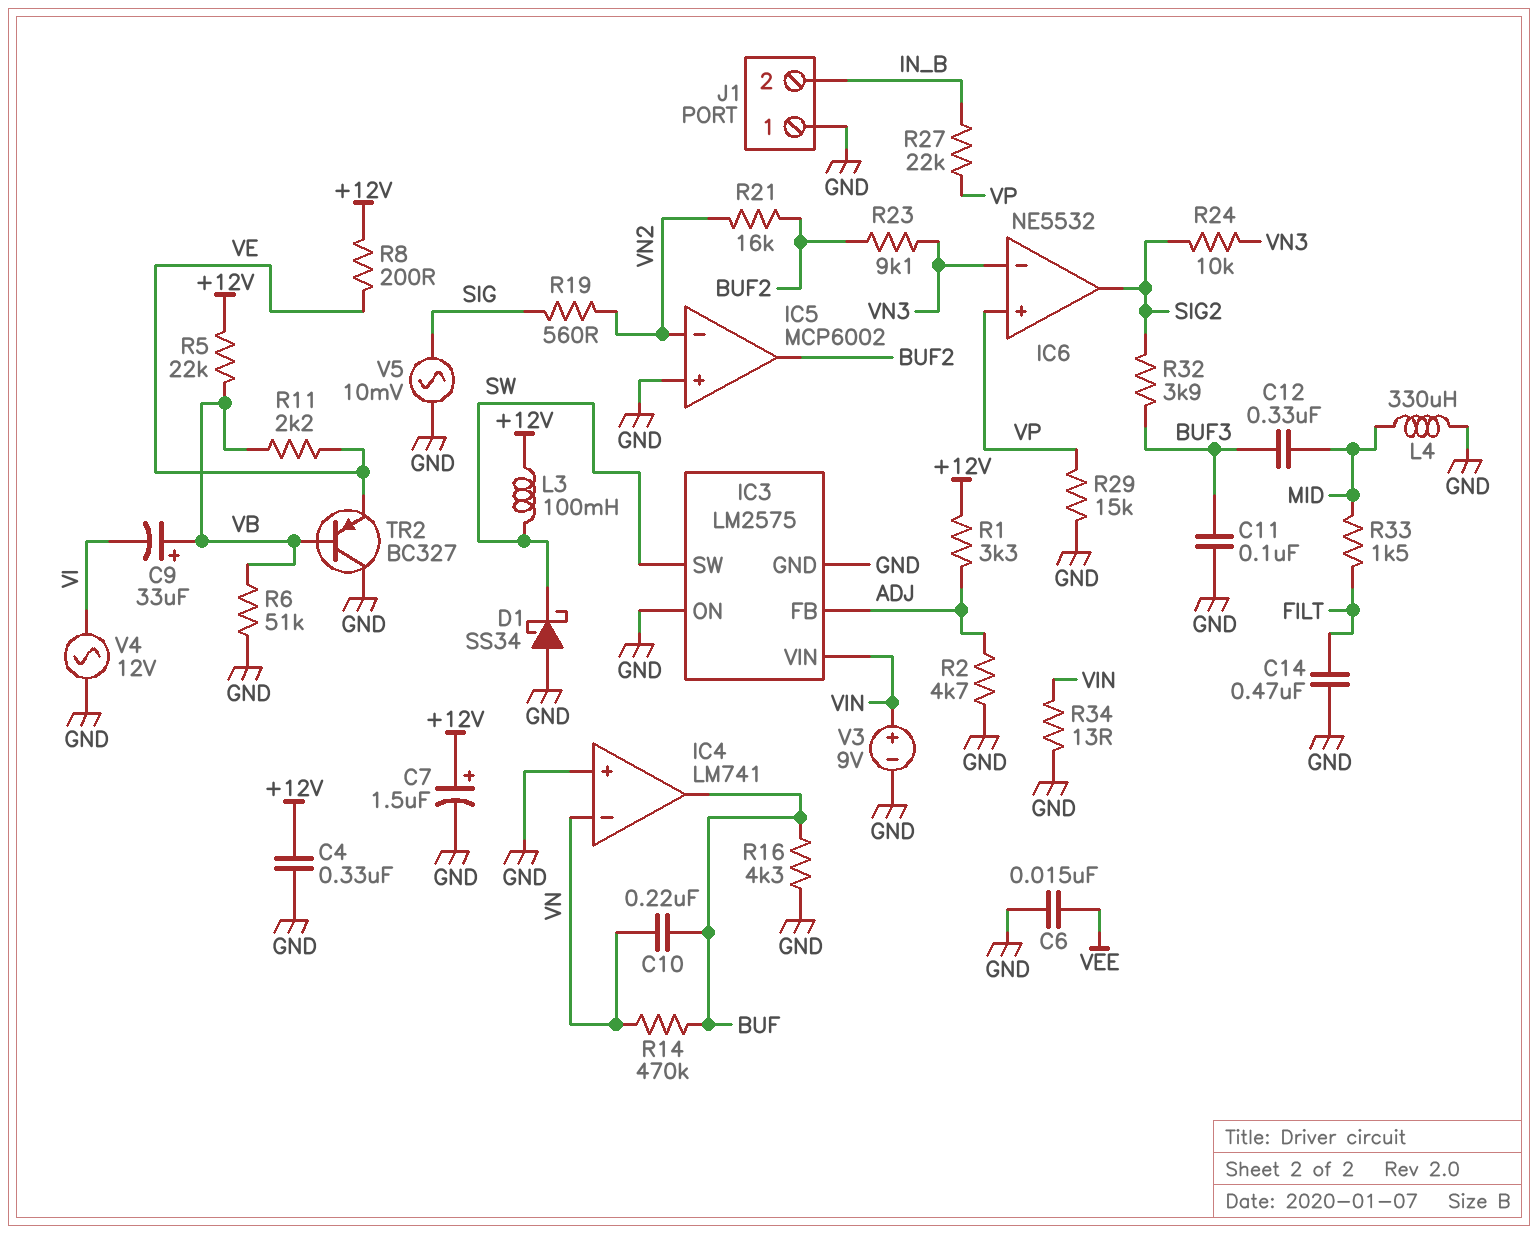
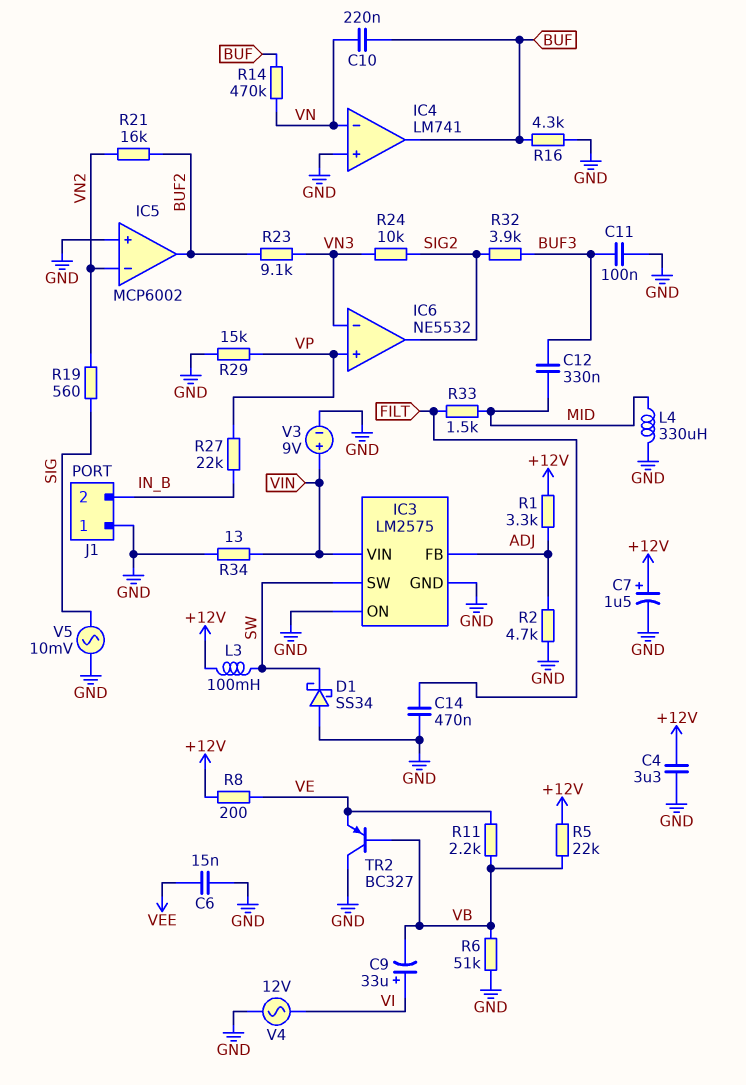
C4: 330nF (+12V, GND) -> 3.3uF (+12V, GND)
C9: 33uF (plus VB, minus VI) -> 33uF (plus VI, minus VB)

